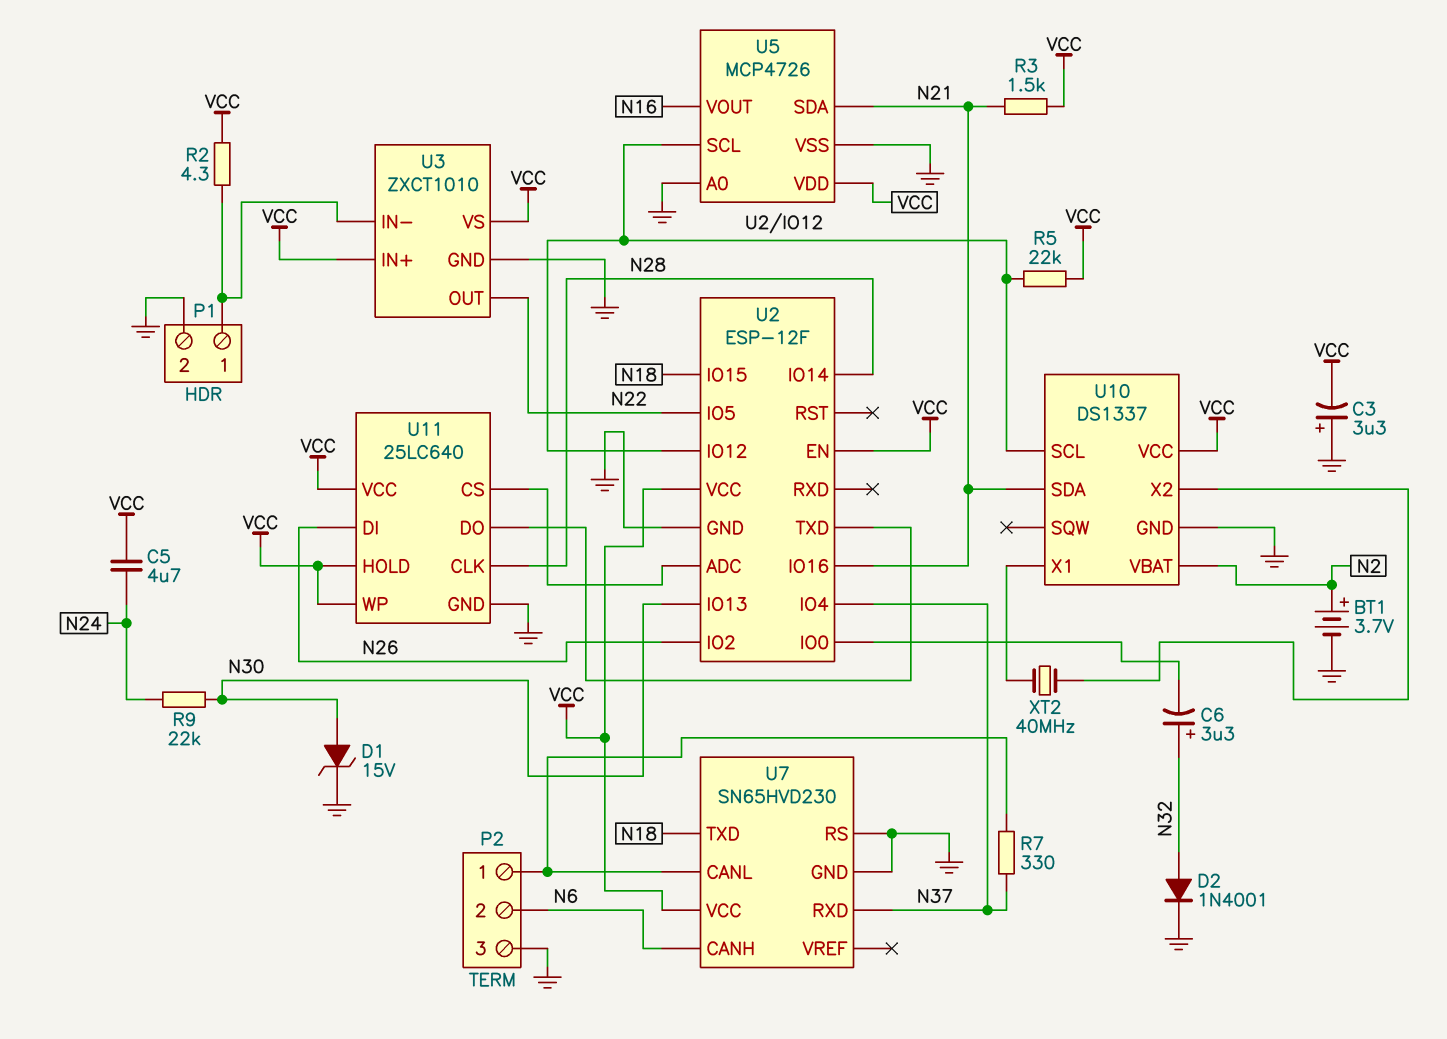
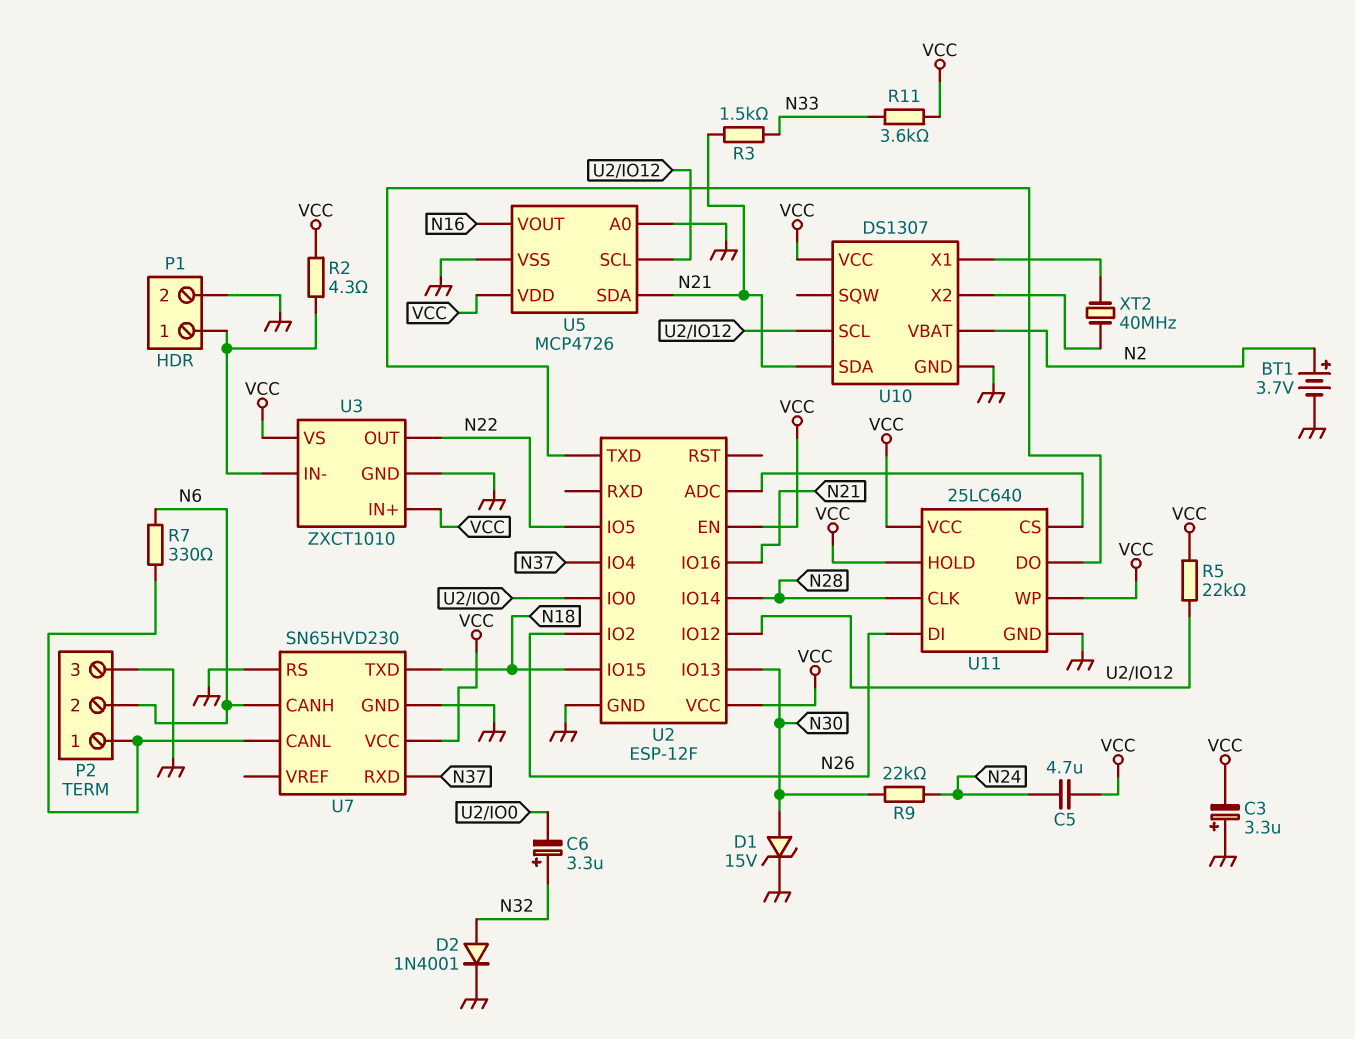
R3: 1.5k (N21, VCC) -> 1.5k (N21, N33)
R7: 330 (N37, P2/1) -> 330 (N6, P2/1)
R11: none -> 3.6k (N33, VCC)
U10: DS1337 -> DS1307

